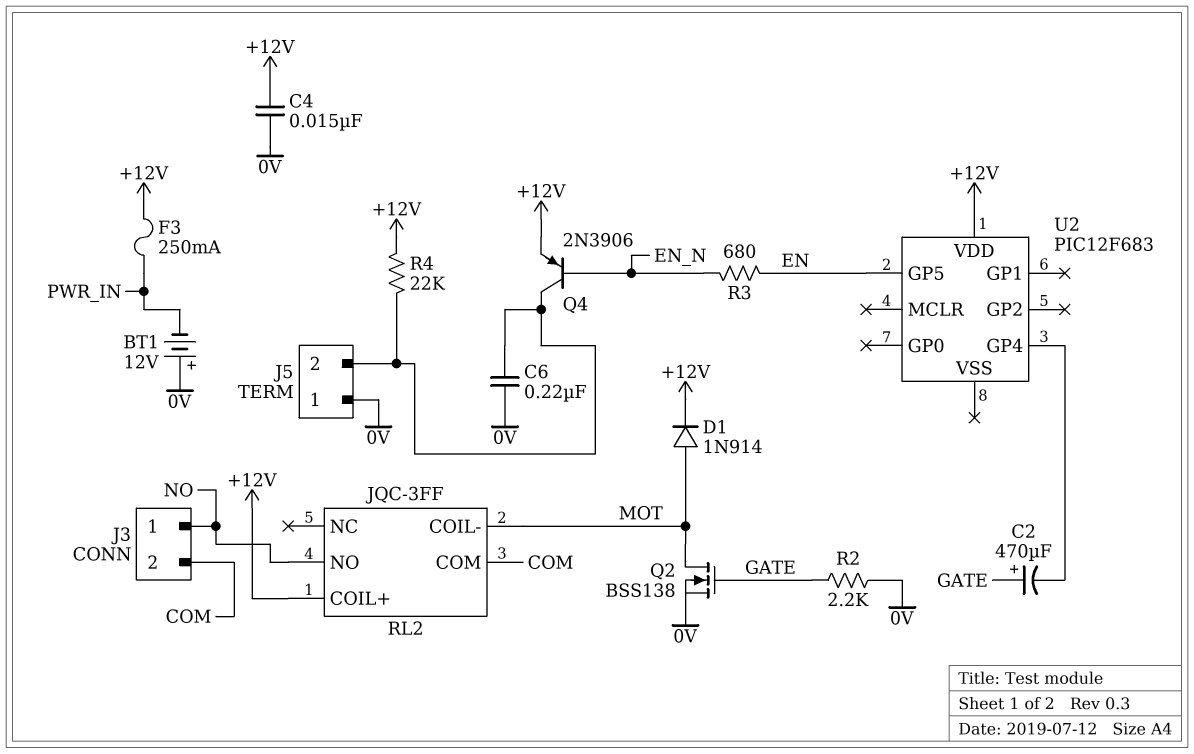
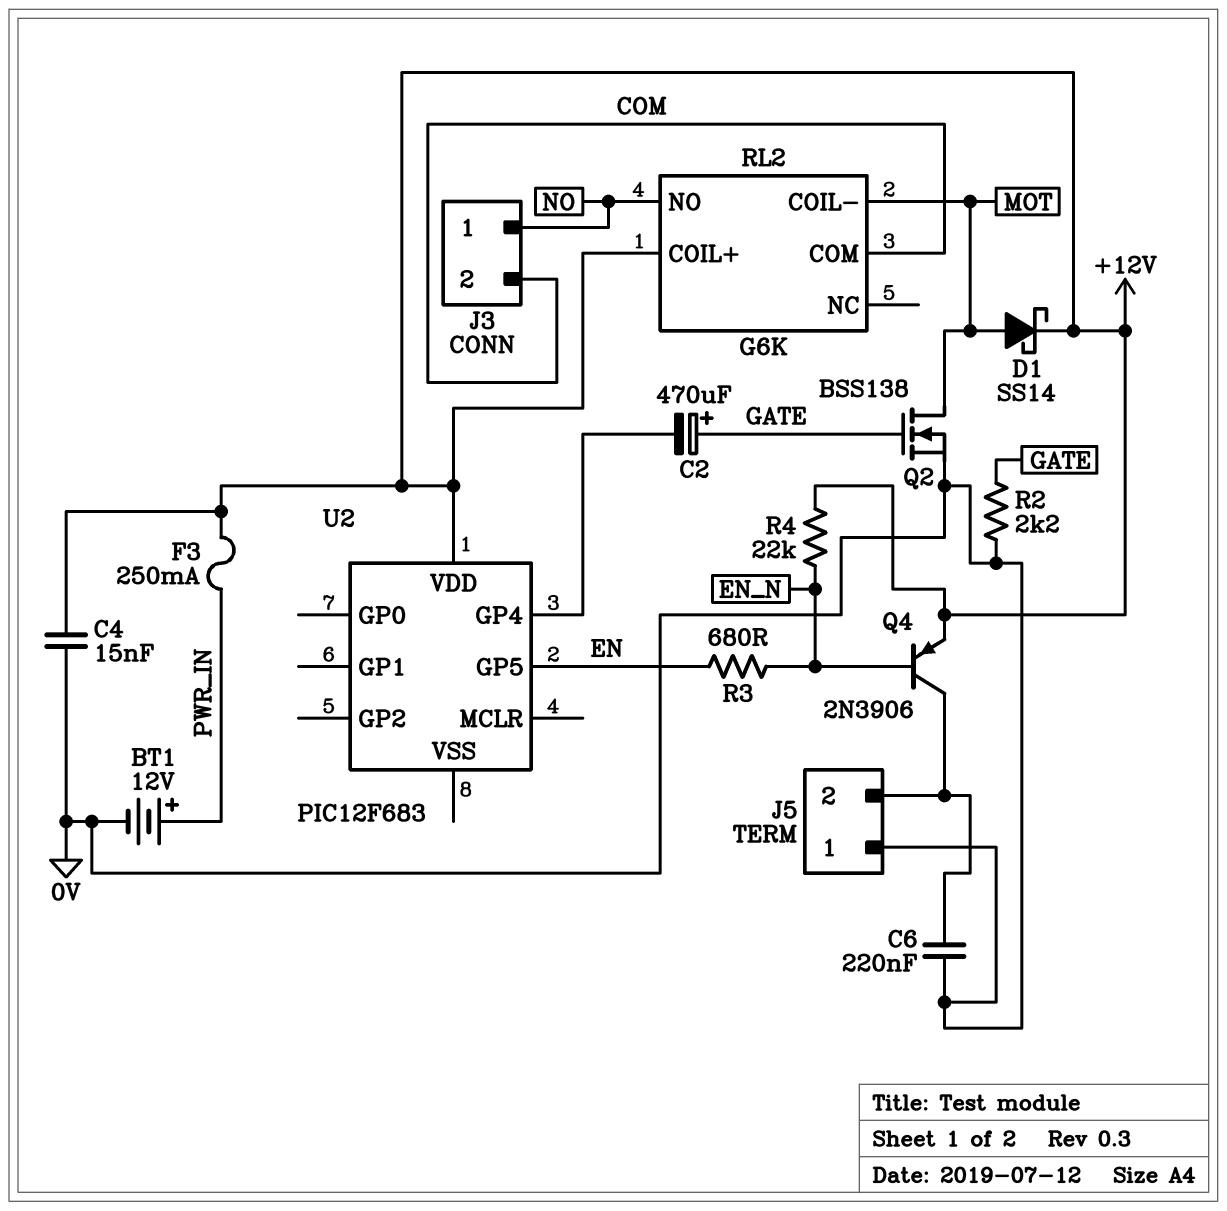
BT1: 12V (plus 0V, minus PWR_IN) -> 12V (plus PWR_IN, minus 0V)
D1: diode 1N914 (A MOT, K +12V) -> schottky SS14 (A MOT, K +12V)
R4: 22k (+12V, J5/2) -> 22k (+12V, EN_N)
RL2: JQC-3FF -> G6K

